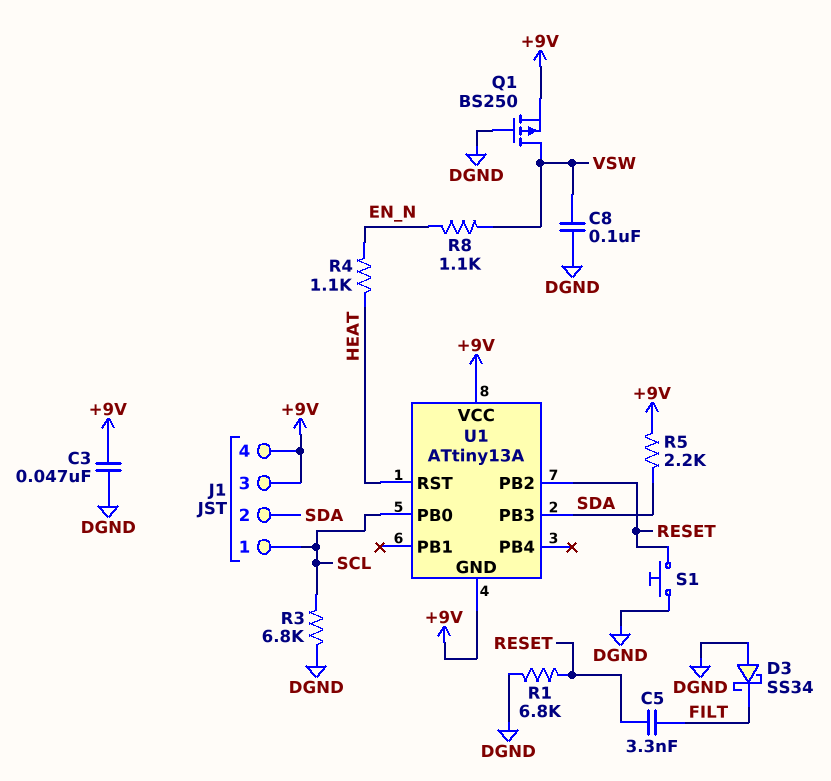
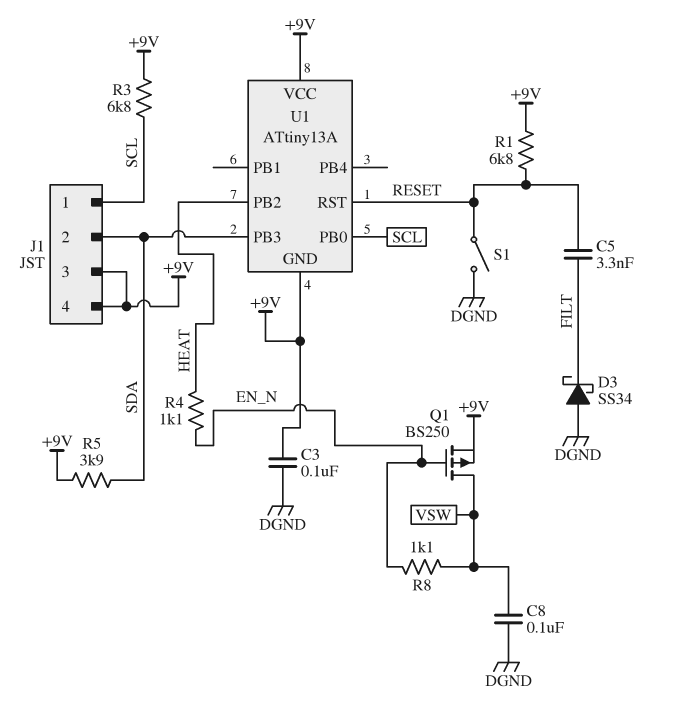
C3: 47nF (+9V, DGND) -> 100nF (+9V, DGND)
Q1: PMOS BS250 (G DGND, D VSW, S +9V) -> PMOS BS250 (G EN_N, D VSW, S +9V)
R1: 6.8k (DGND, RESET) -> 6.8k (+9V, RESET)
R3: 6.8k (DGND, SCL) -> 6.8k (+9V, SCL)
R5: 2.2k (+9V, SDA) -> 3.9k (+9V, SDA)
S1: button (DGND, RESET) -> switch (DGND, RESET)
U1 pin PB2: RESET -> HEAT
U1 pin RST: HEAT -> RESET

